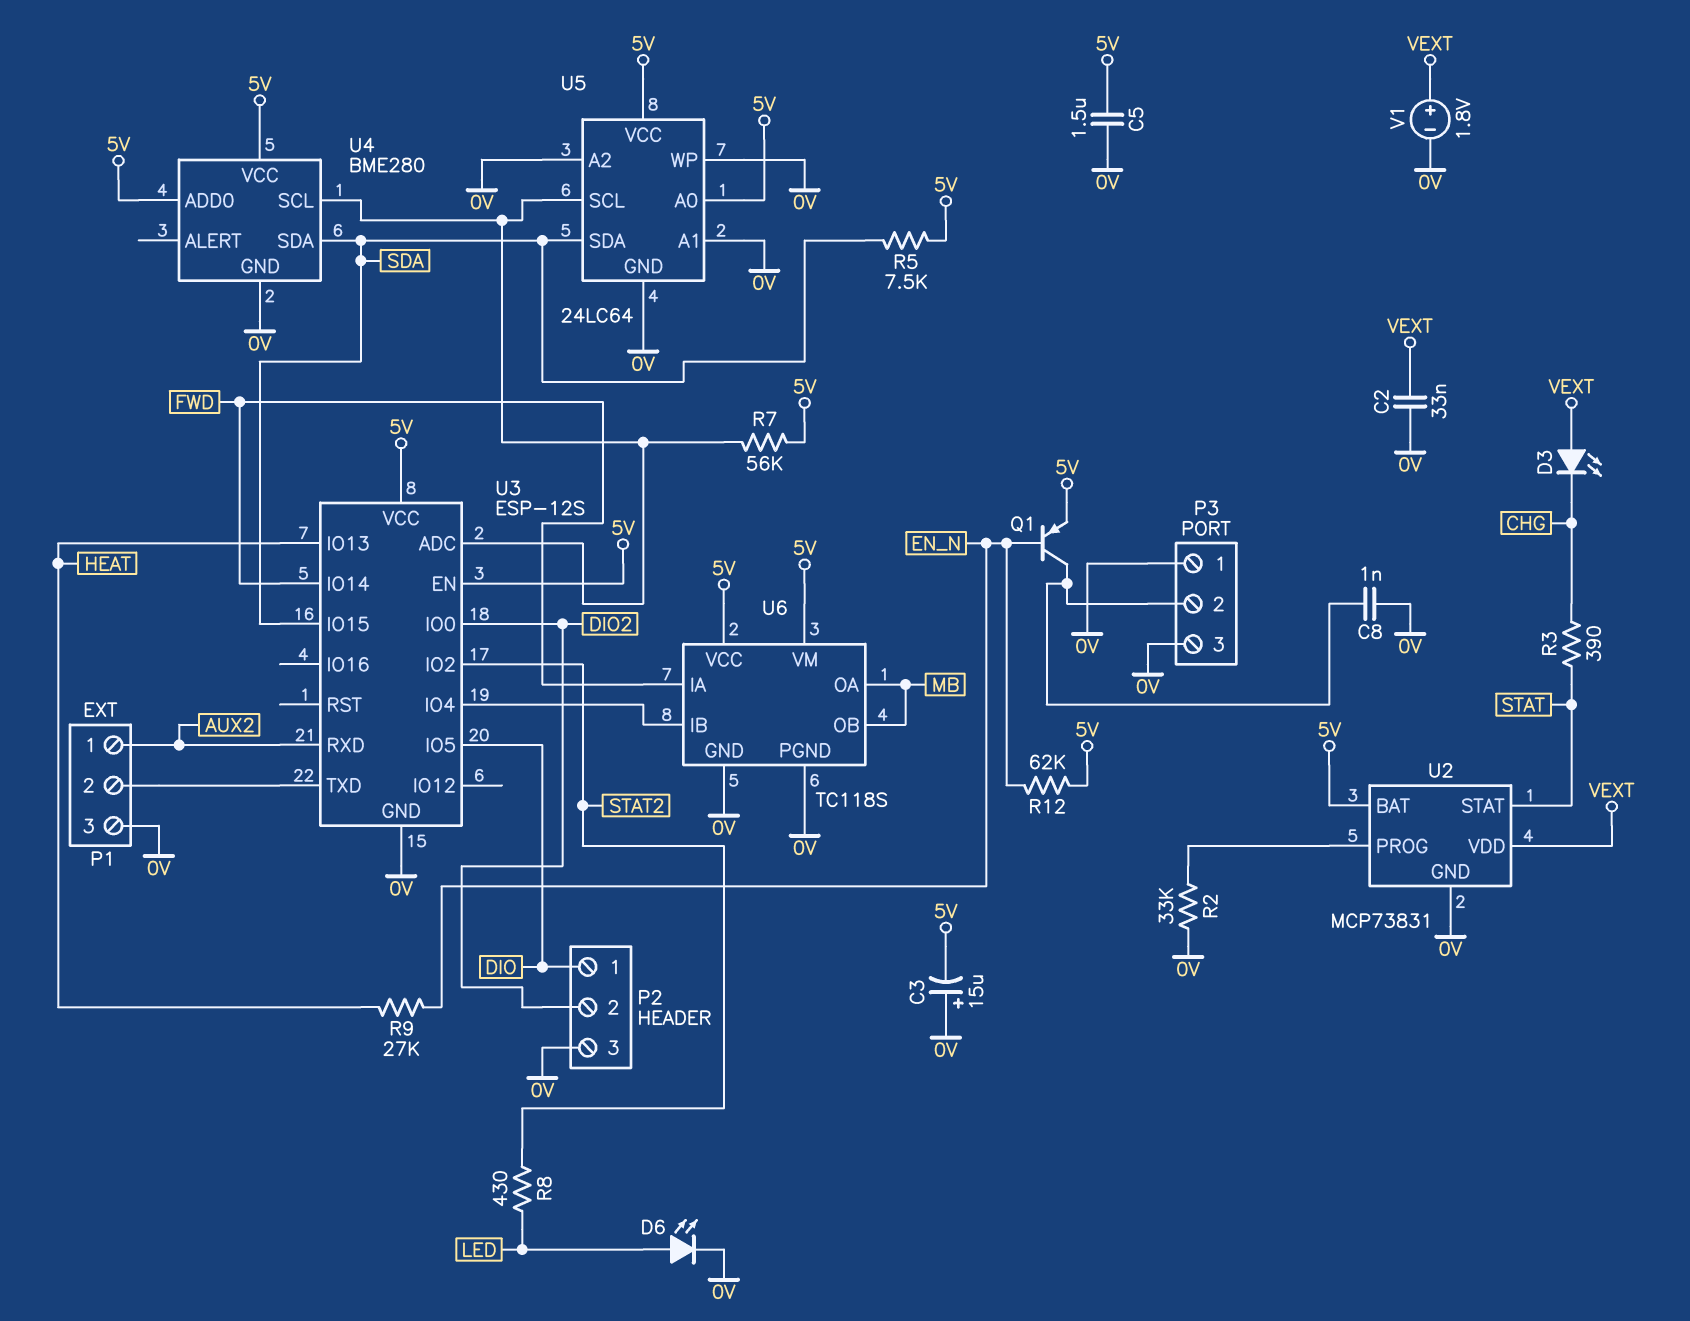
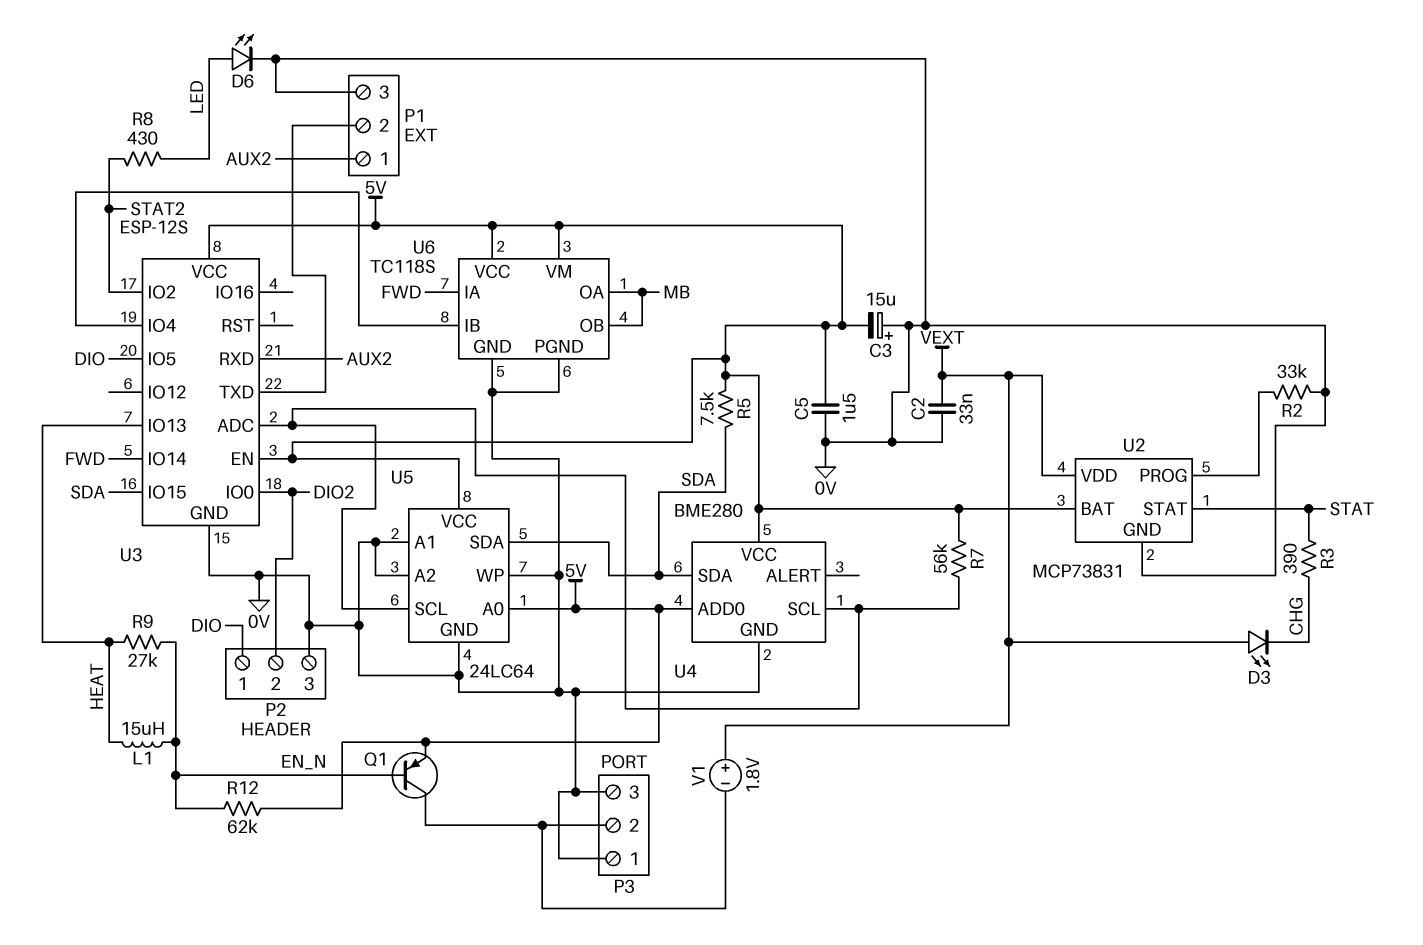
C8: 1nF (0V, P3/2) -> none
L1: none -> 15uH (EN_N, HEAT)
V1: 1.8V (plus VEXT, minus 0V) -> 1.8V (plus VEXT, minus P3/2)

